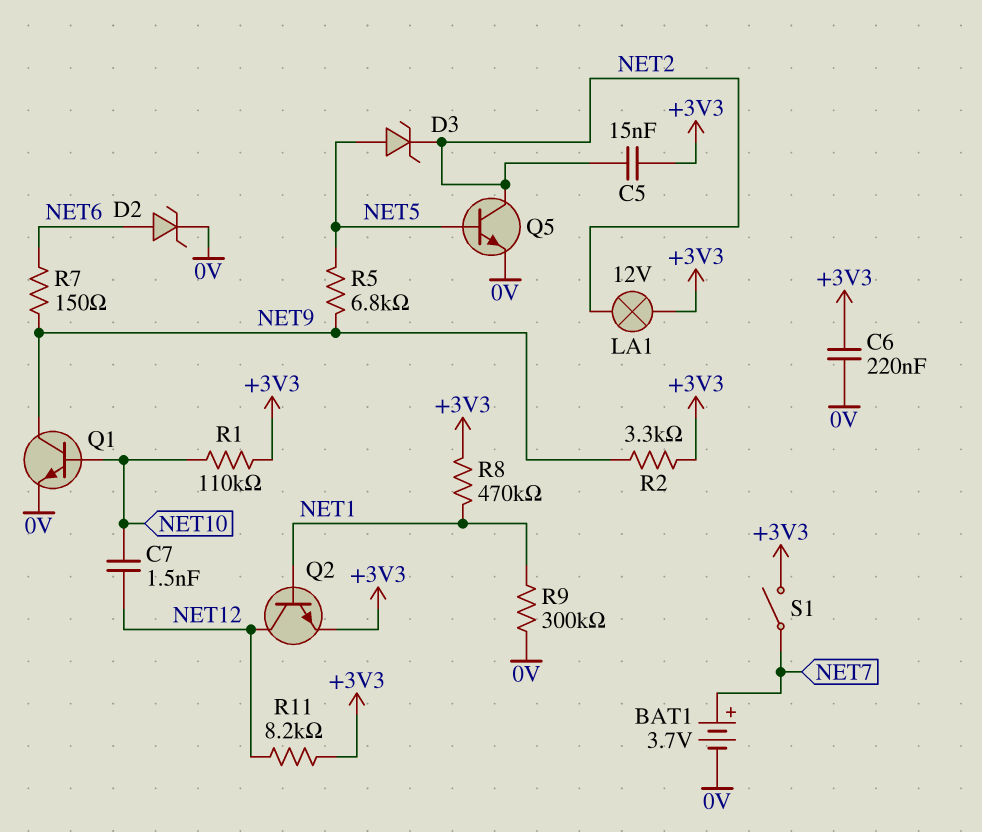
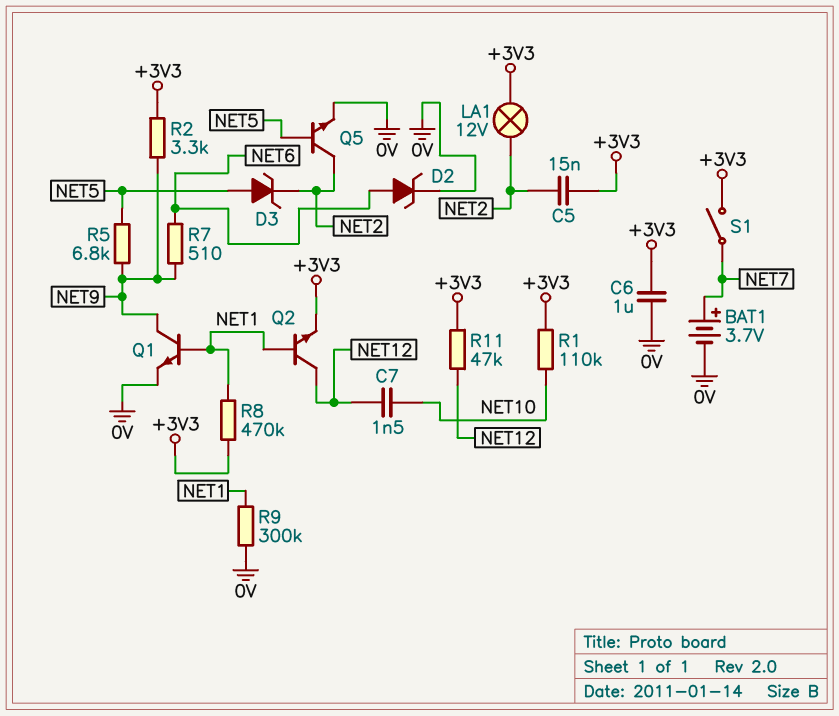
C6: 220nF (+3V3, 0V) -> 1uF (+3V3, 0V)
Q1: NPN (B NET10, C NET9, E 0V) -> NPN (B NET1, C NET9, E 0V)
R7: 150 (NET6, NET9) -> 510 (NET6, NET9)
R11: 8.2k (+3V3, NET12) -> 47k (+3V3, NET12)

